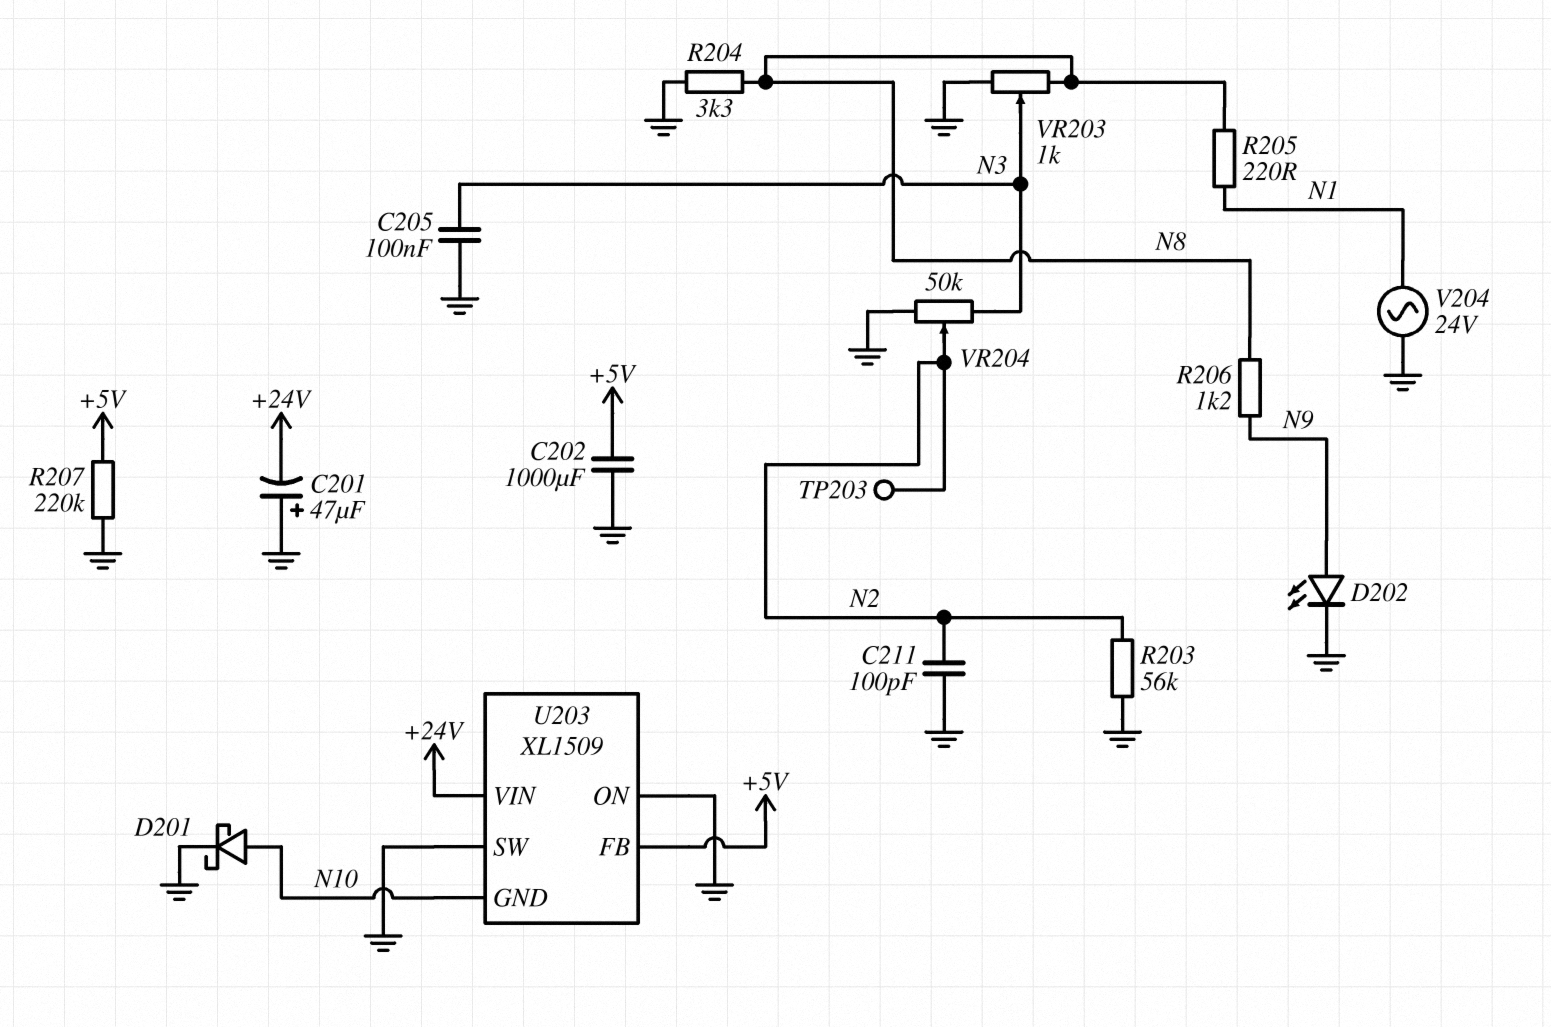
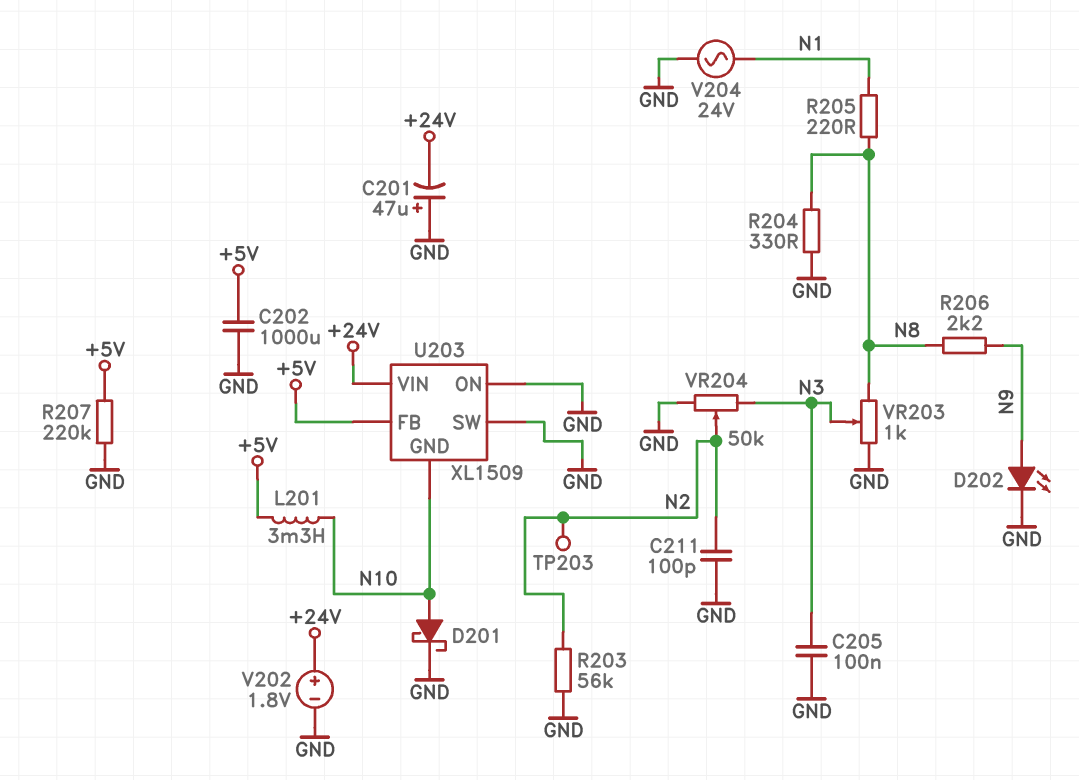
L201: none -> 3.3mH (+5V, N10)
R204: 3.3k (GND, N8) -> 330 (GND, N8)
R206: 1.2k (N8, N9) -> 2.2k (N8, N9)
V202: none -> 1.8V (plus +24V, minus GND)

